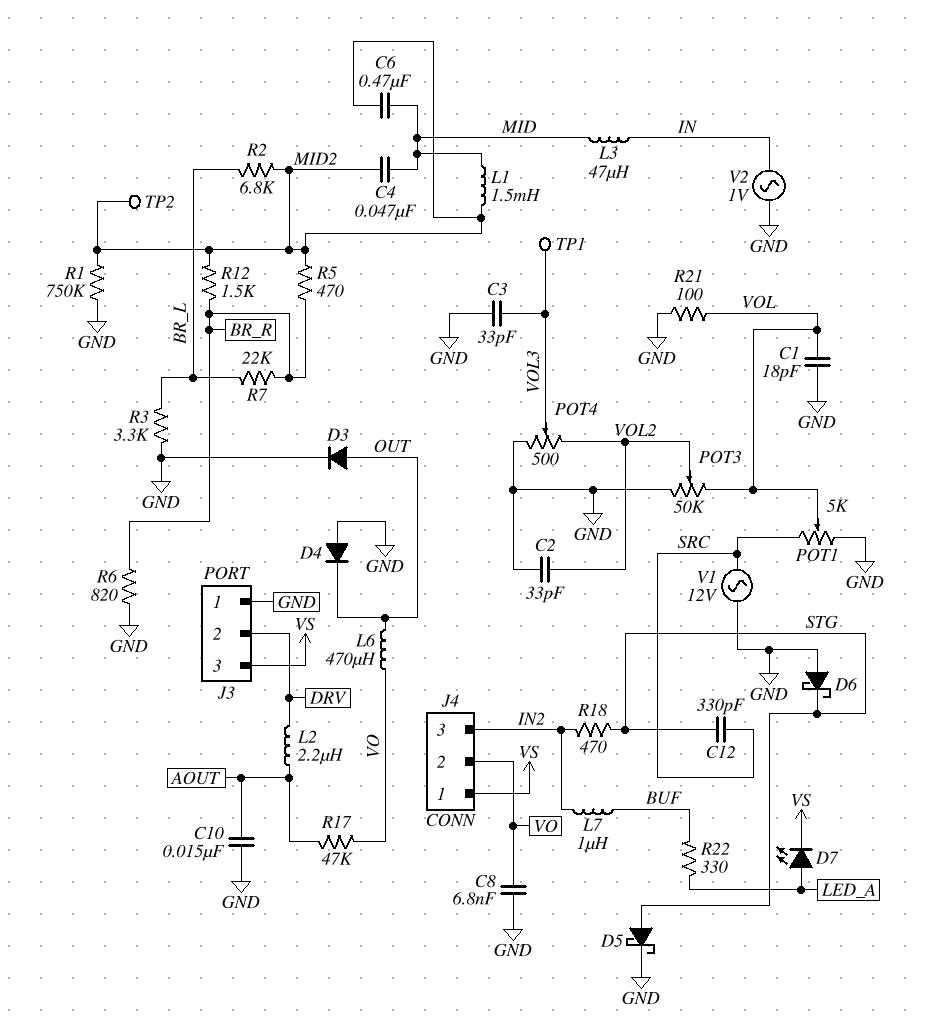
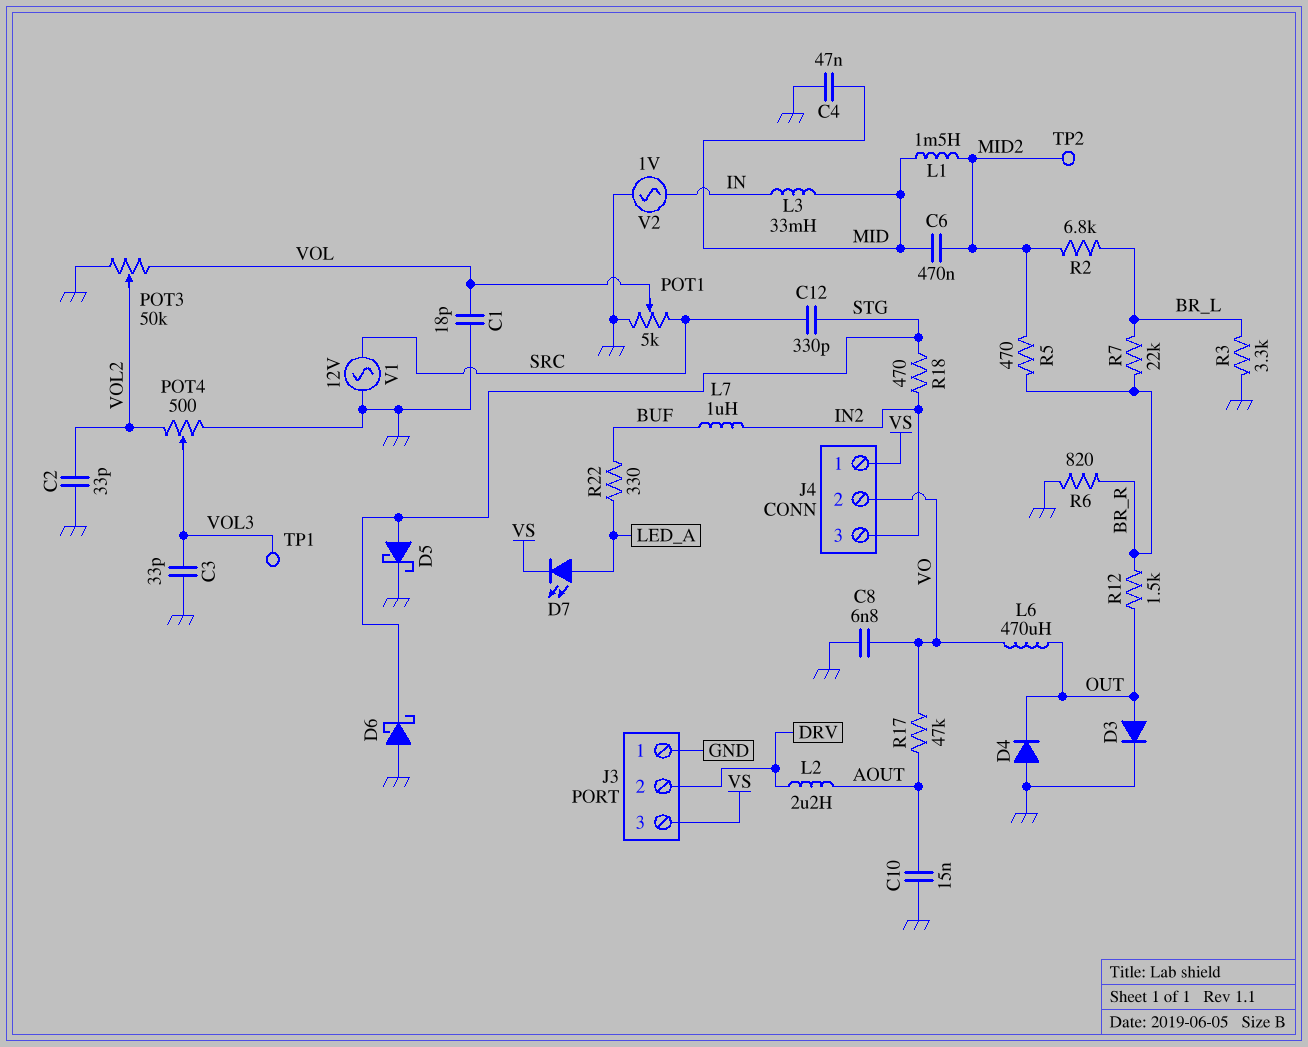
C4: 47nF (MID, MID2) -> 47nF (GND, MID)
L3: 47uH (IN, MID) -> 33mH (IN, MID)
R1: 750k (GND, MID2) -> none
R12: 1.5k (BR_R, MID2) -> 1.5k (BR_R, OUT)
R21: 100 (GND, VOL) -> none

